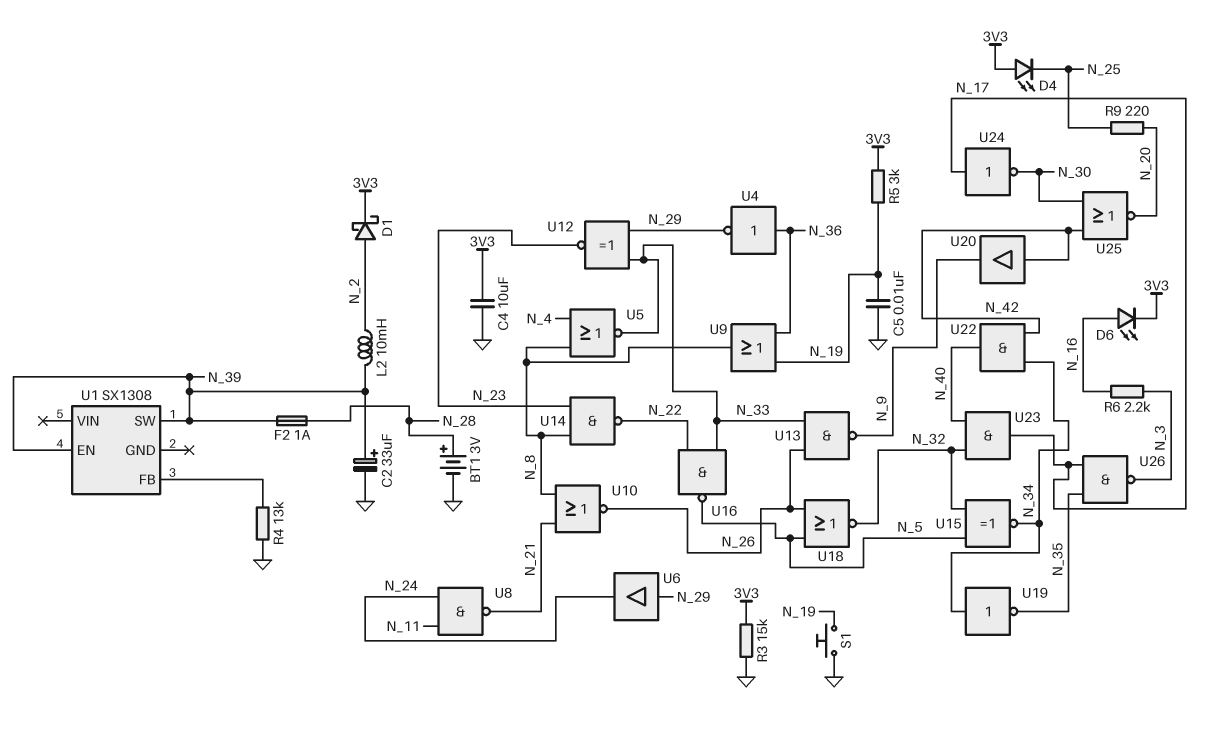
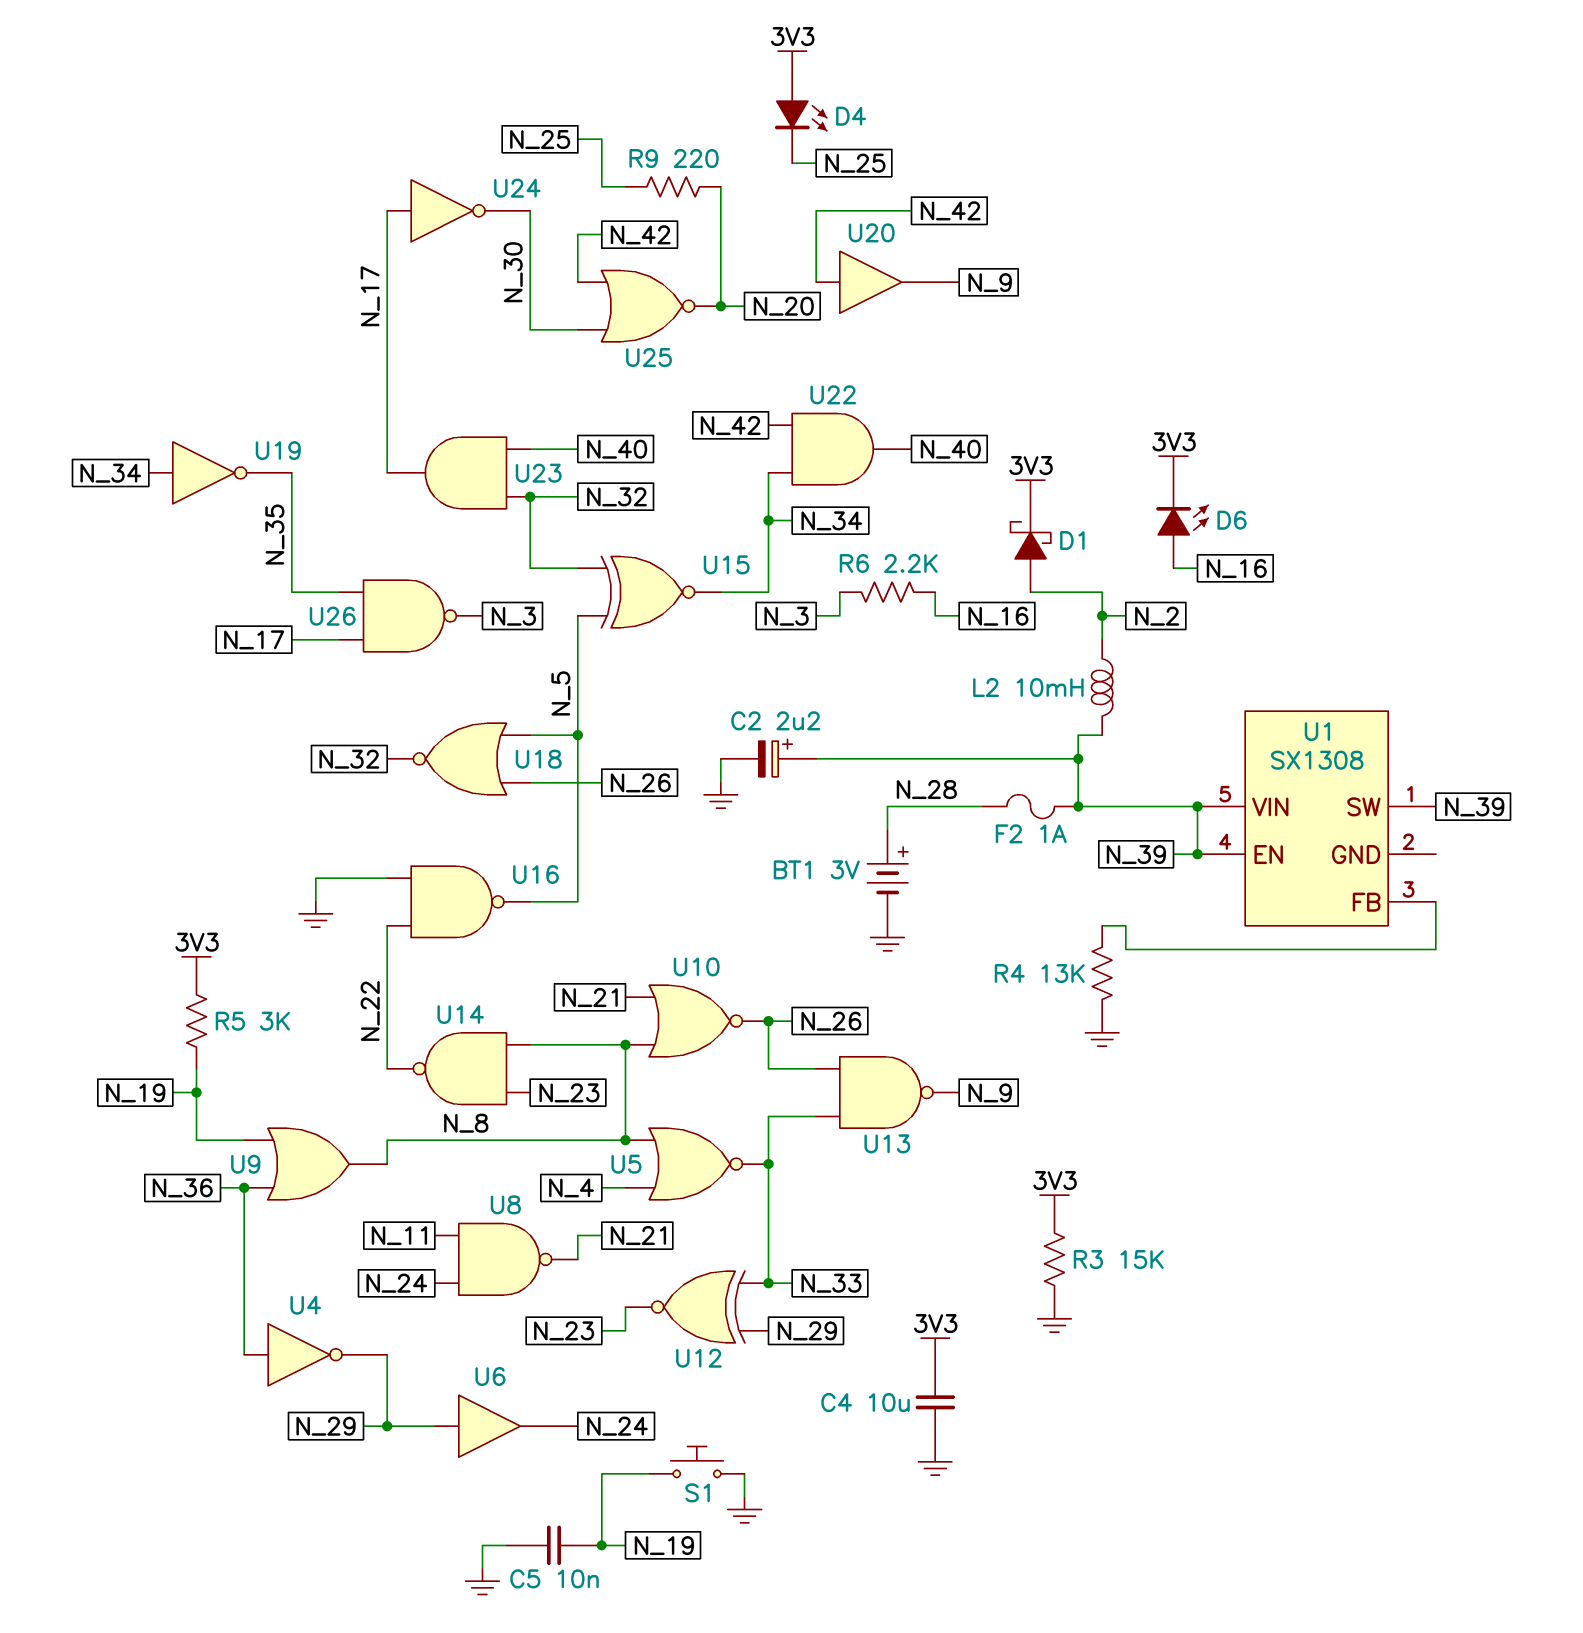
C2: 33uF (plus N_39, minus GND) -> 2.2uF (plus N_39, minus GND)
U1 pin VIN: none -> N_39
U16: NAND (in N_22, in N_33, out N_5) -> NAND (in GND, in N_22, out N_5)

